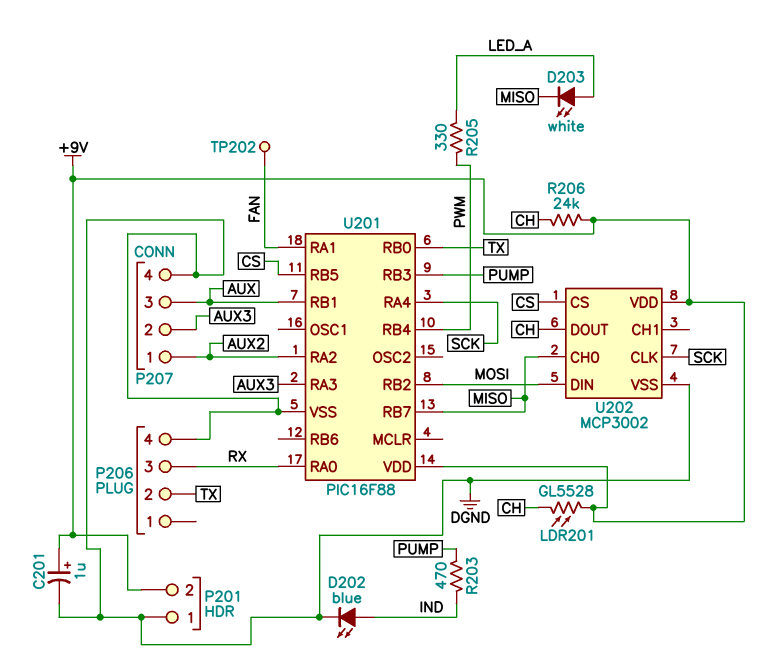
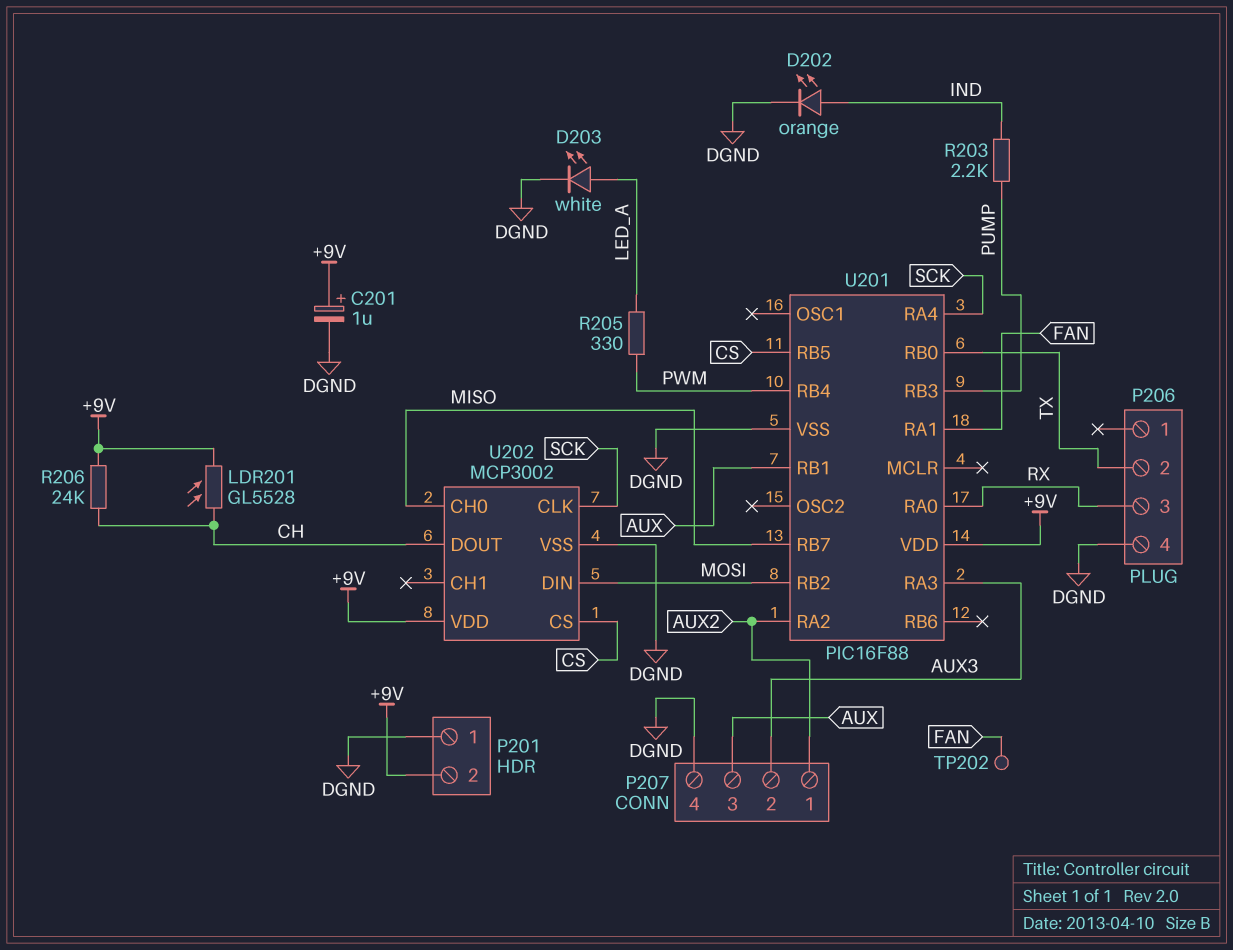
D202: LED blue (A IND, K DGND) -> LED orange (A IND, K DGND)
D203: LED white (A LED_A, K MISO) -> LED white (A LED_A, K DGND)
R203: 470 (IND, PUMP) -> 2.2k (IND, PUMP)

